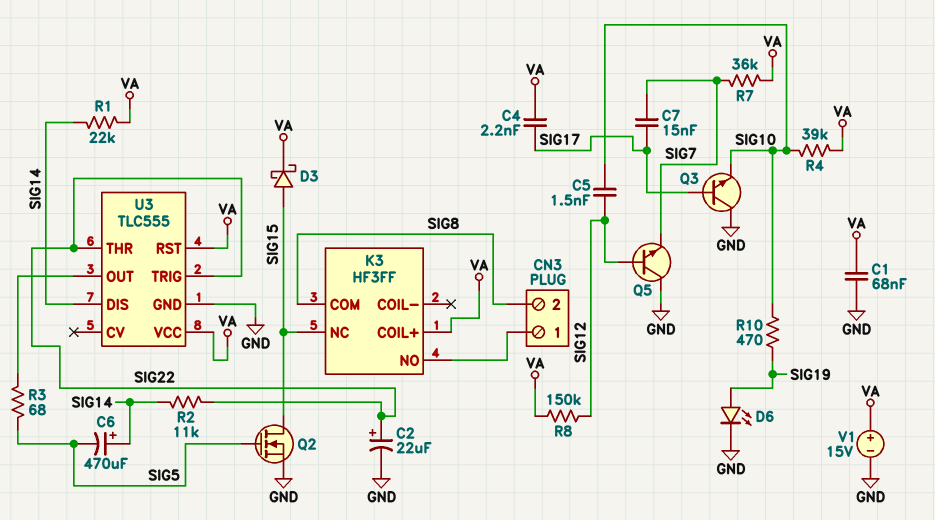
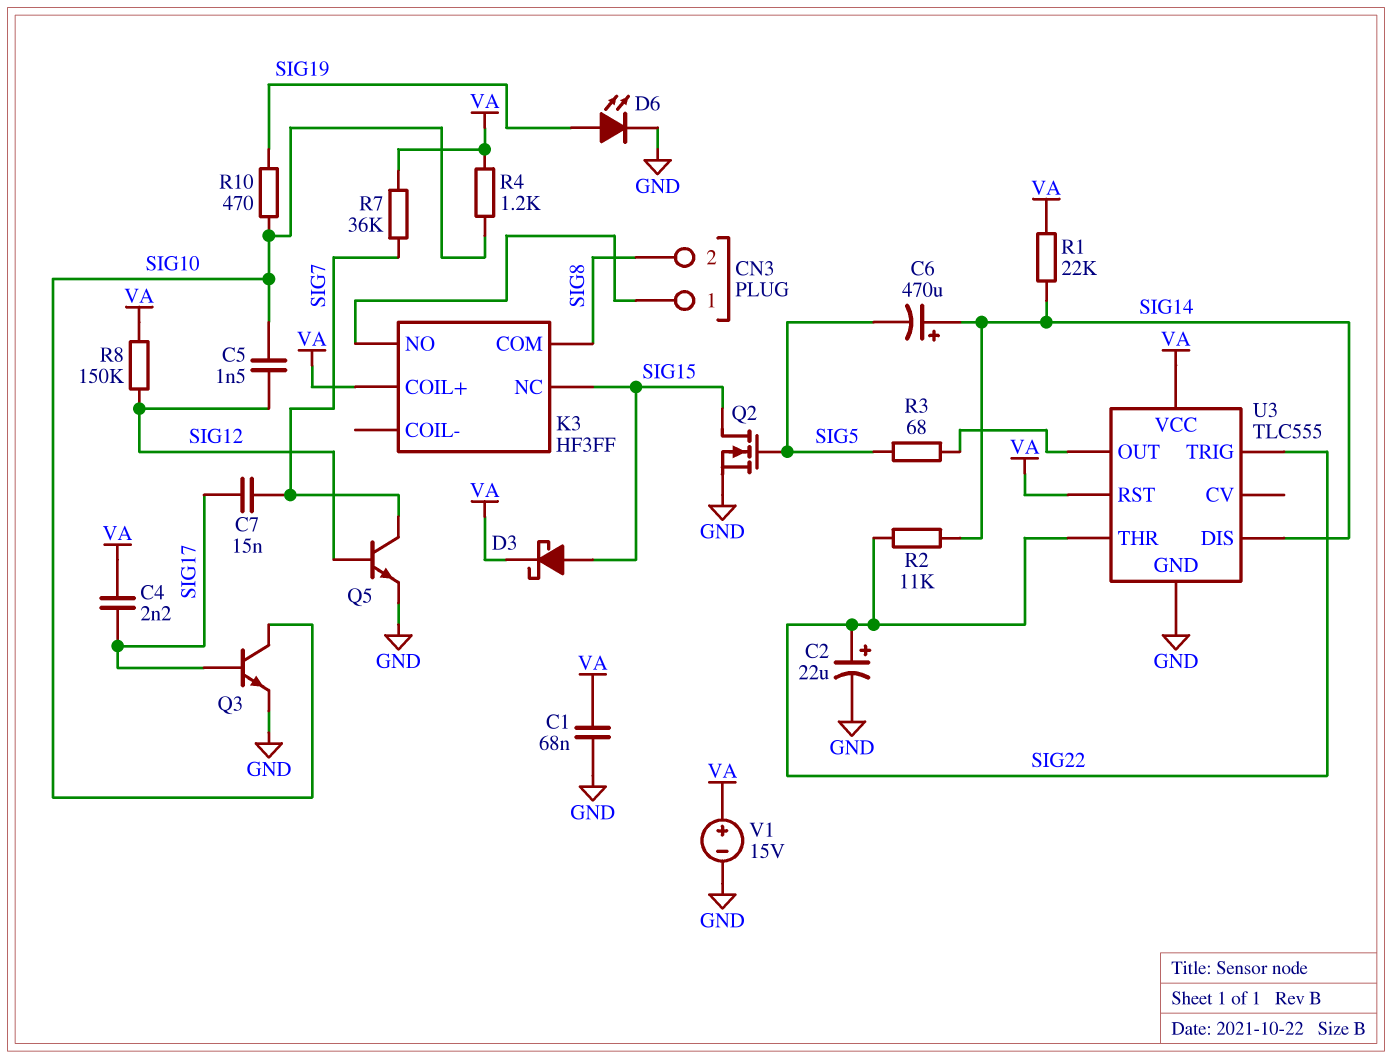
Q3: NPN (B SIG17, C GND, E SIG10) -> NPN (B SIG17, C SIG10, E GND)
Q5: NPN (B SIG12, C GND, E SIG7) -> NPN (B SIG12, C SIG7, E GND)
R4: 39k (SIG10, VA) -> 1.2k (SIG10, VA)

